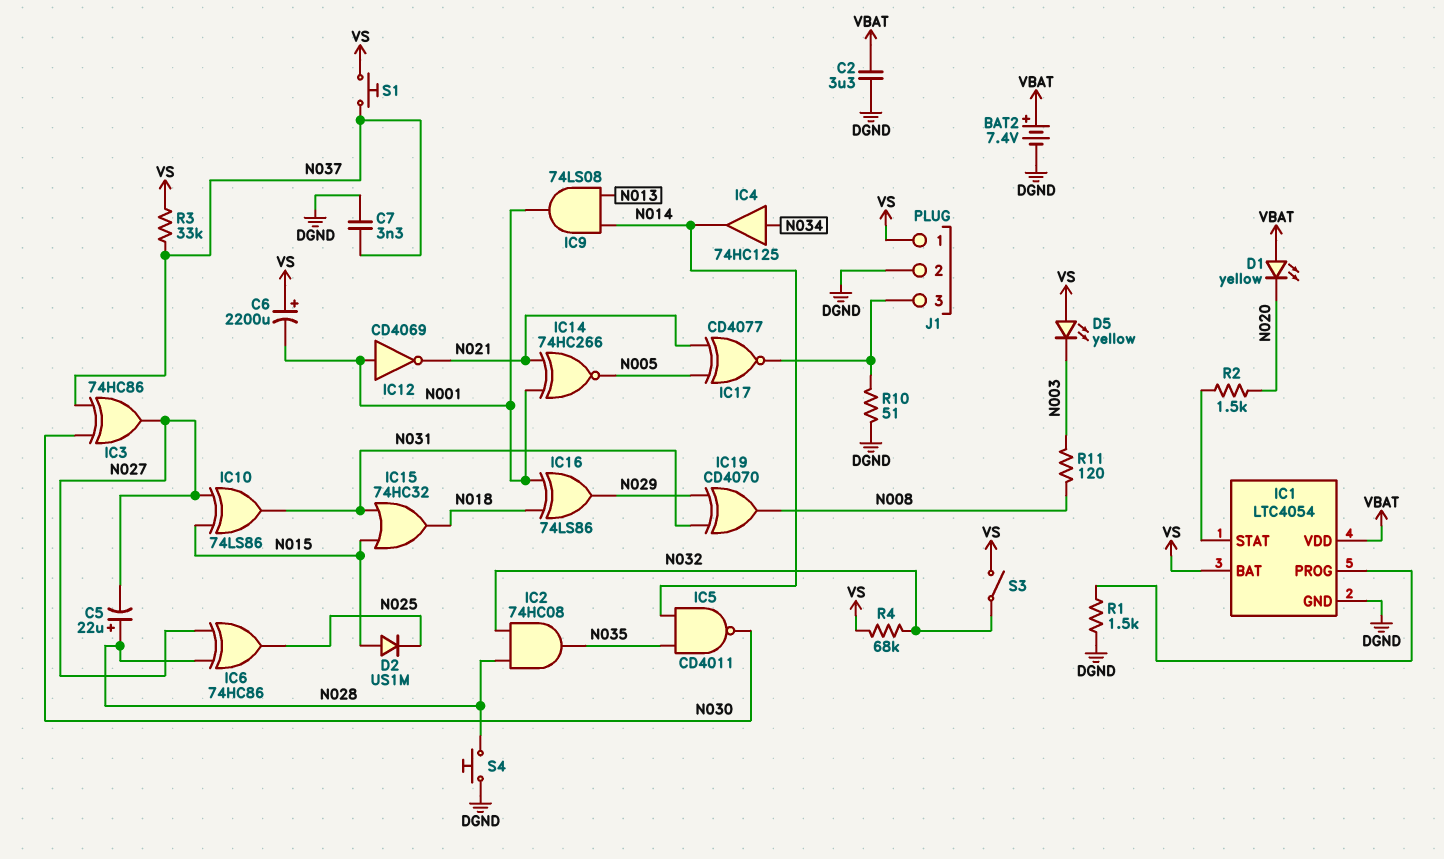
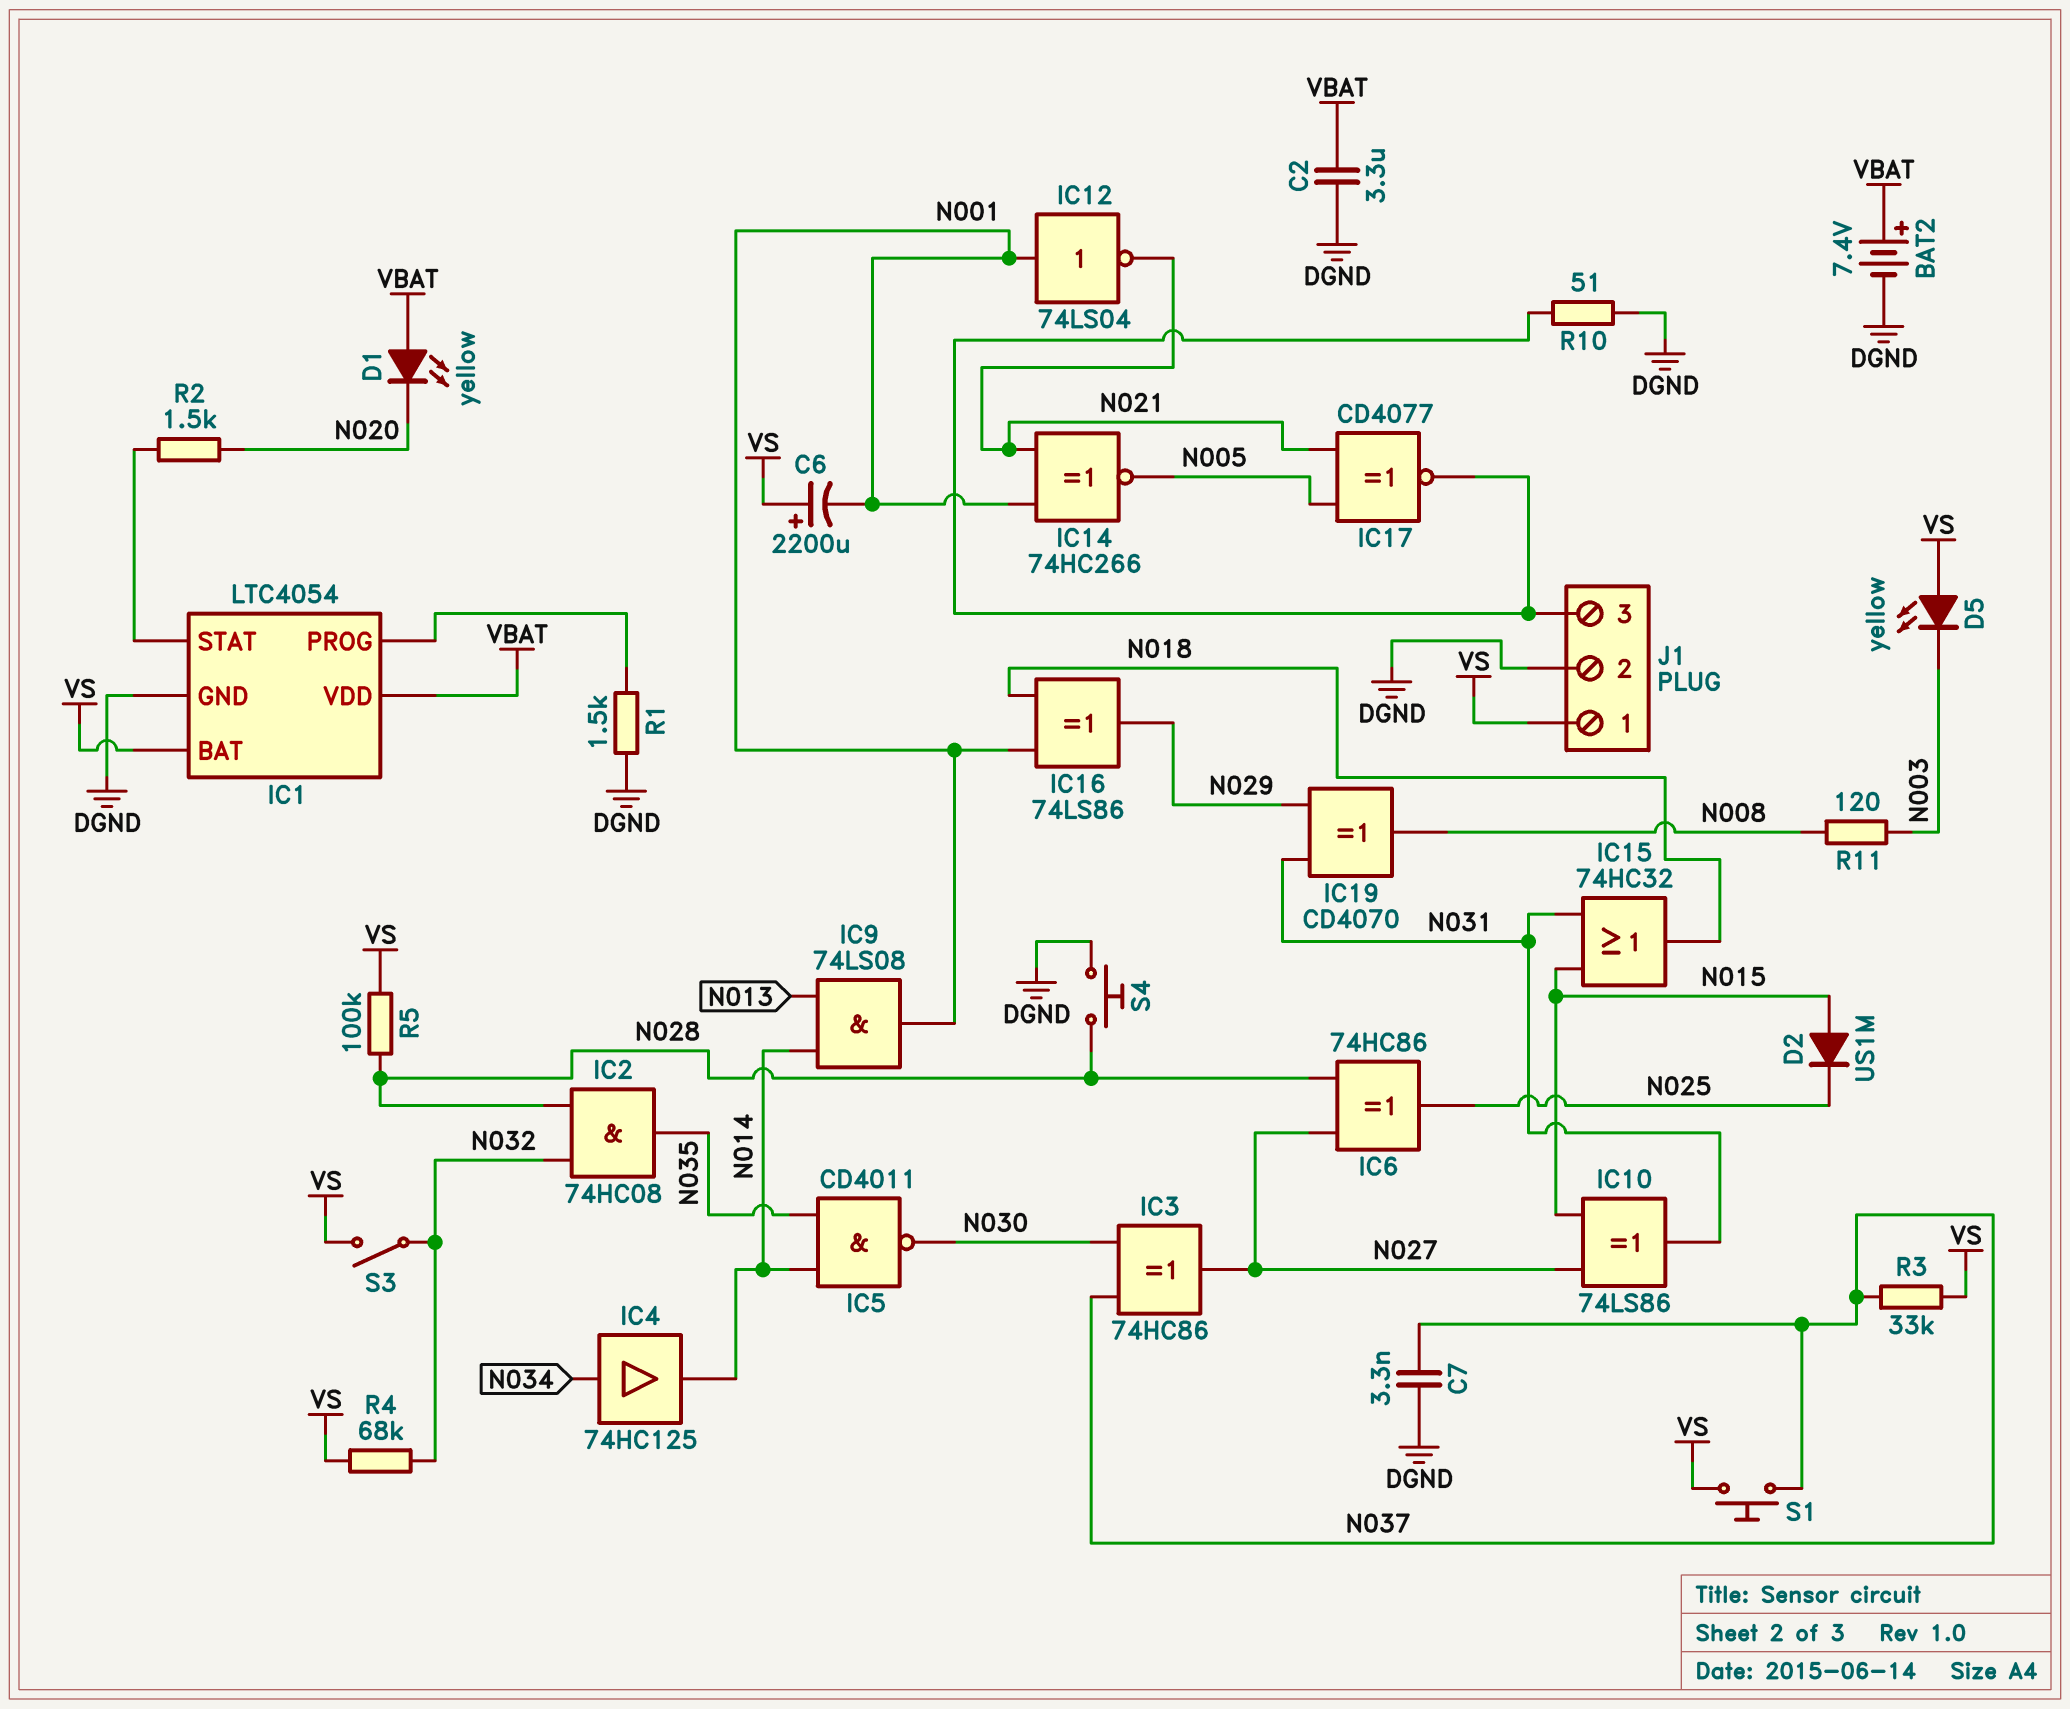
C5: 22uF (plus N028, minus N027) -> none
IC12: NOT CD4069 (in N001, out N021) -> NOT 74LS04 (in N001, out N021)
R5: none -> 100k (N028, VS)

